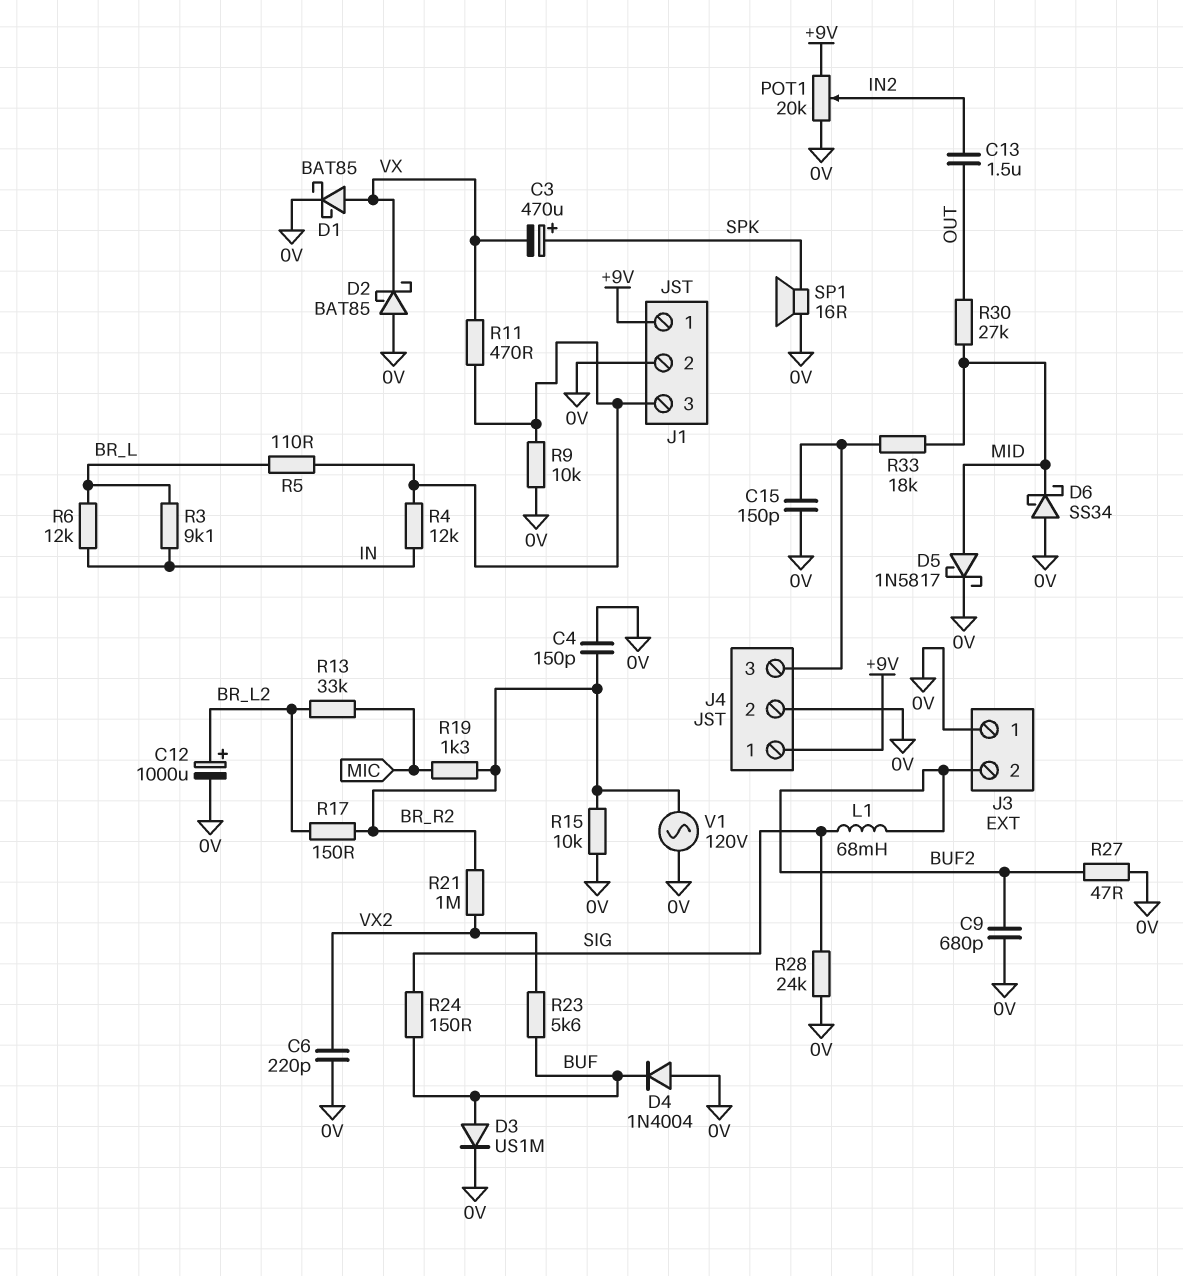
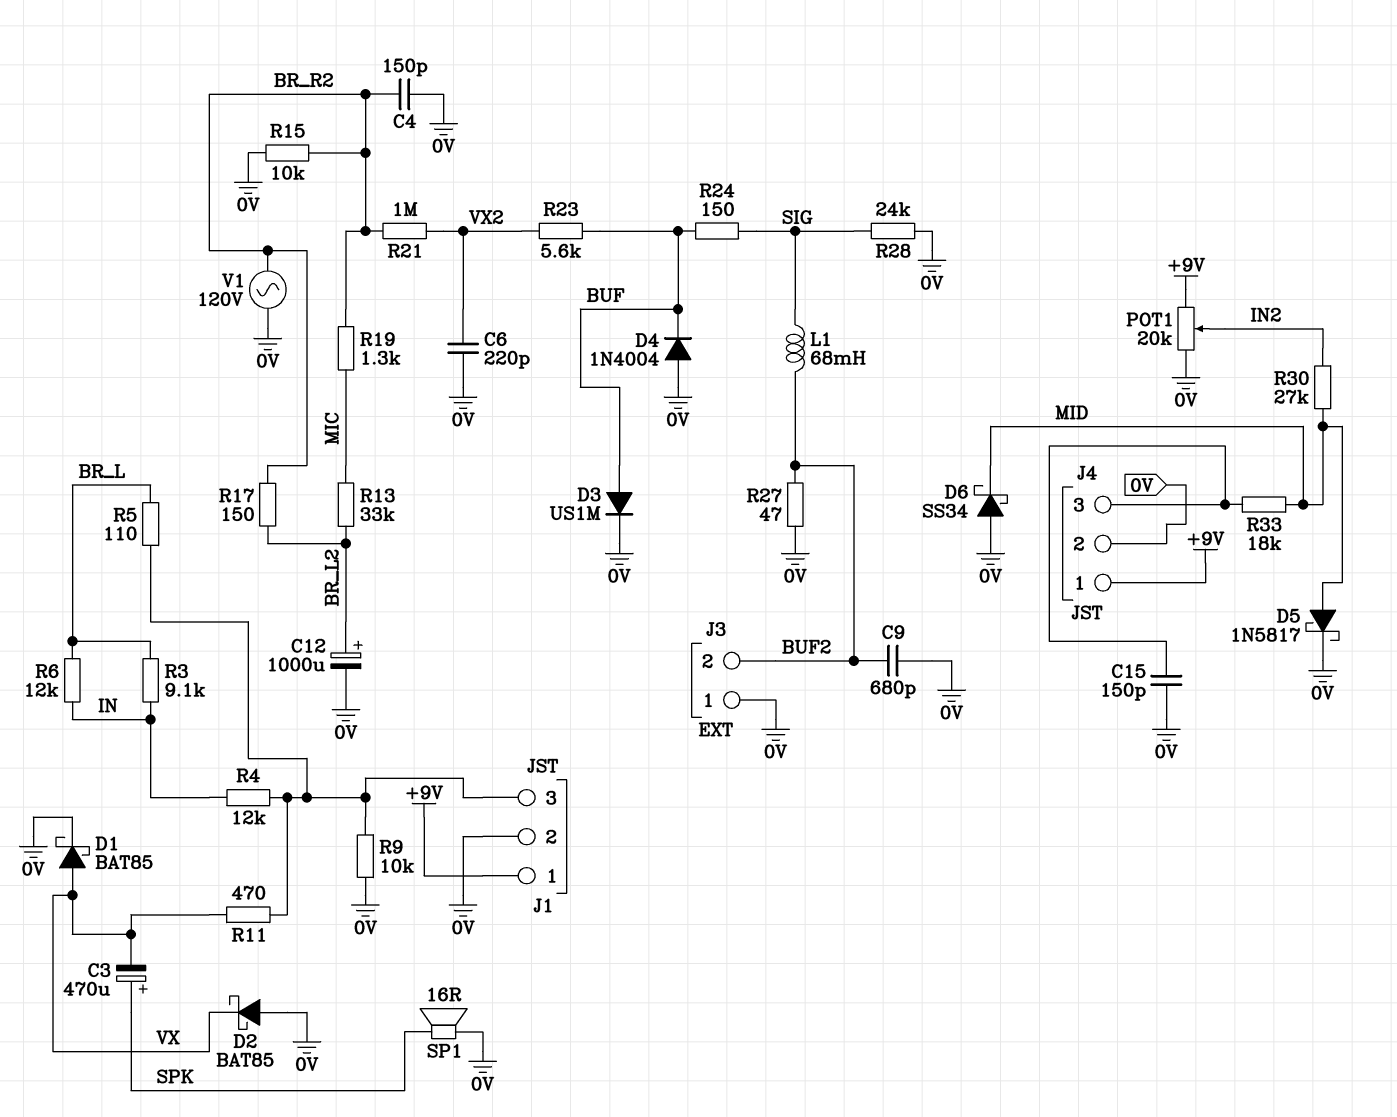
C13: 1.5uF (IN2, OUT) -> none
R30: 27k (MID, OUT) -> 27k (IN2, MID)

